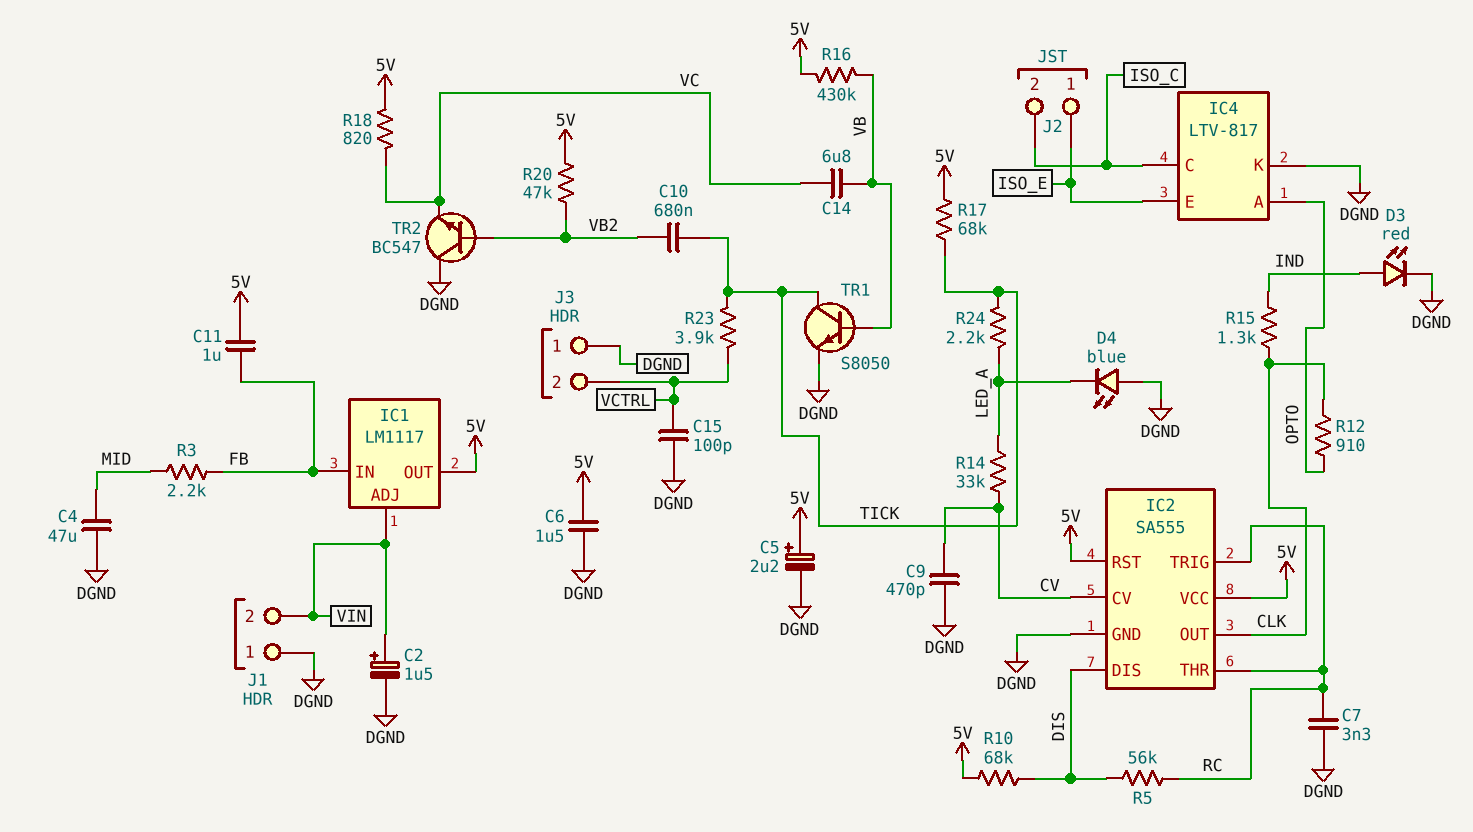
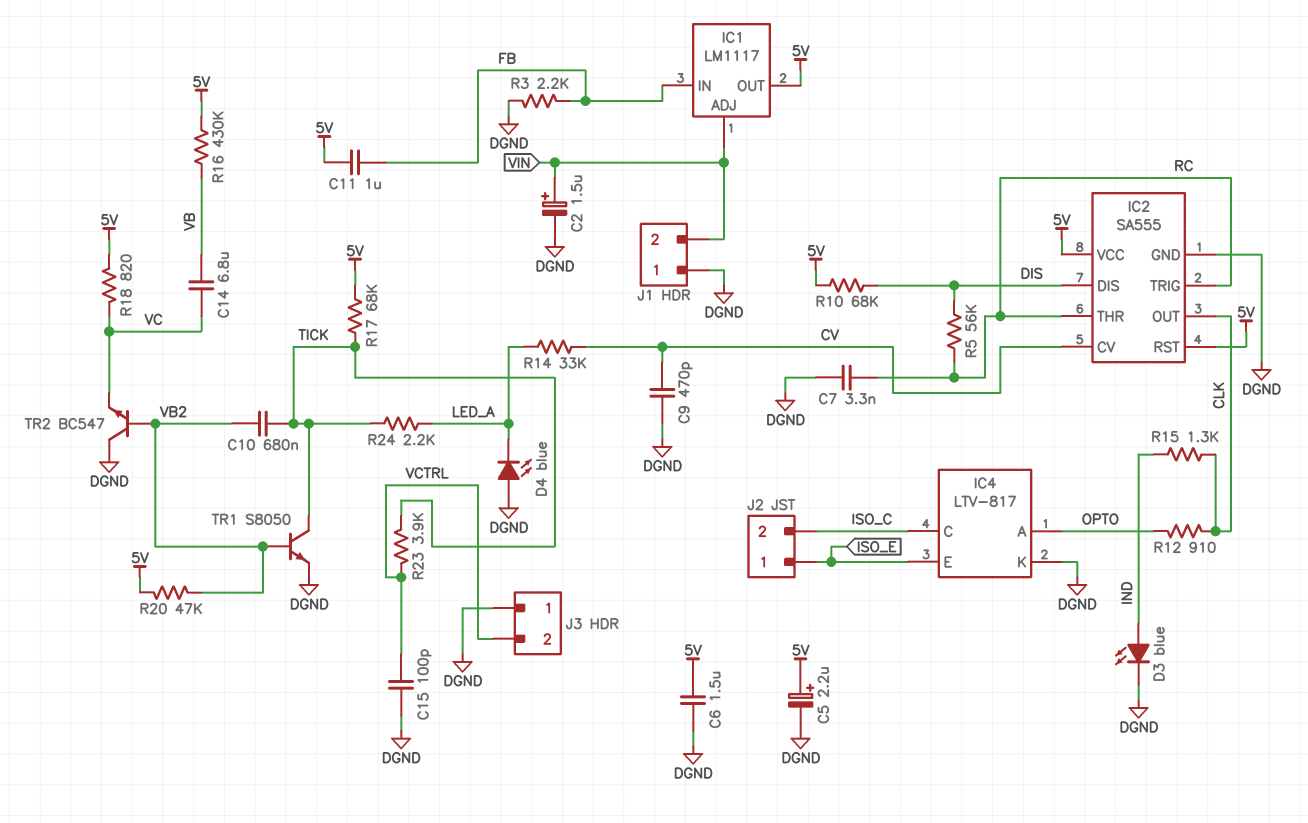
C4: 47uF (DGND, MID) -> none
D3: LED red (A IND, K DGND) -> LED blue (A IND, K DGND)
R3: 2.2k (FB, MID) -> 2.2k (DGND, FB)
TR1: NPN S8050 (B VB, C TICK, E DGND) -> NPN S8050 (B VB2, C TICK, E DGND)

